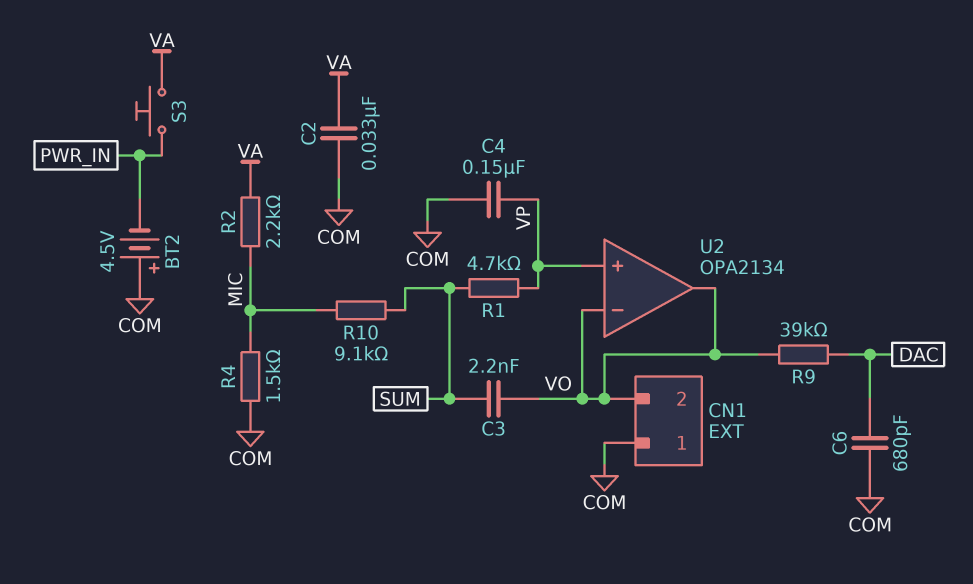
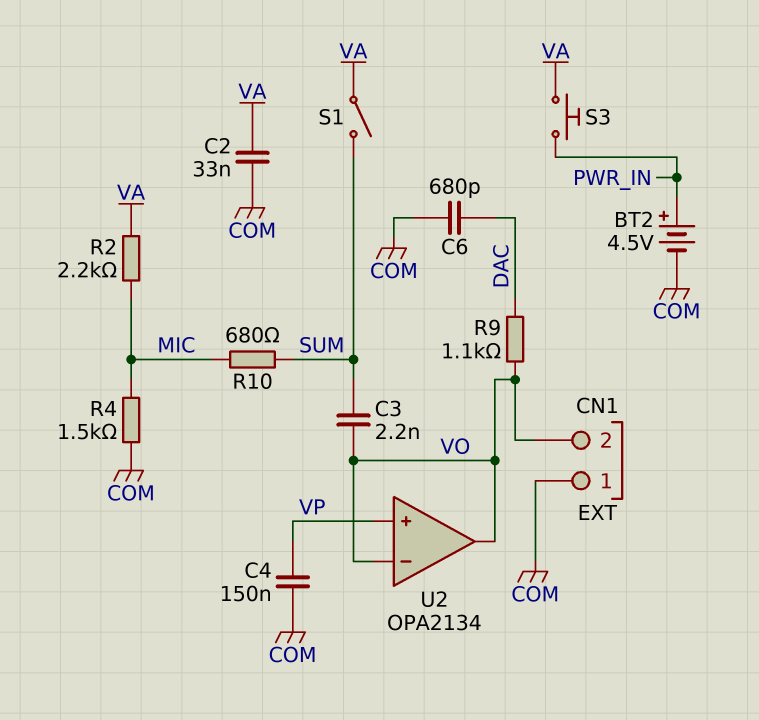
BT2: 4.5V (plus COM, minus PWR_IN) -> 4.5V (plus PWR_IN, minus COM)
R1: 4.7k (SUM, VP) -> none
R9: 39k (DAC, VO) -> 1.1k (DAC, VO)
R10: 9.1k (MIC, SUM) -> 680 (MIC, SUM)
S1: none -> switch (SUM, VA)

